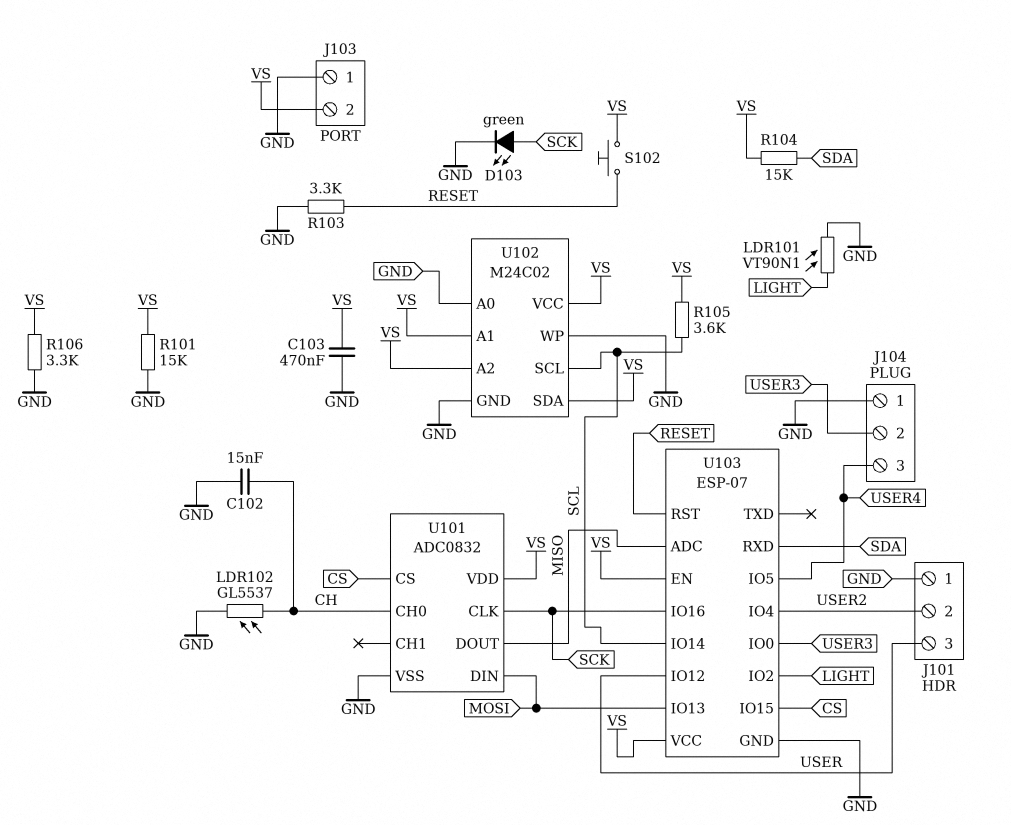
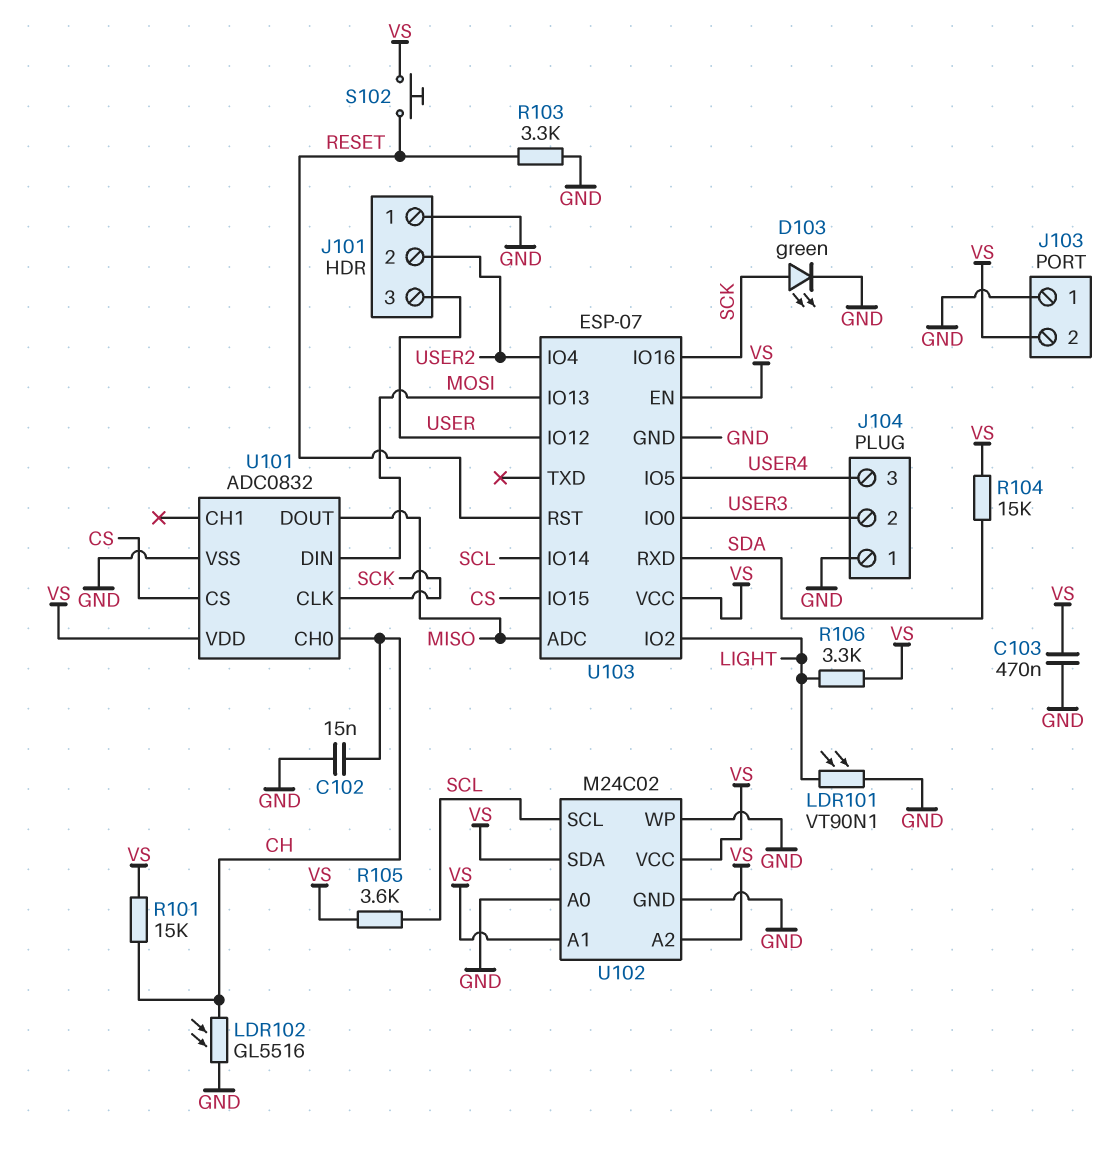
LDR102: GL5537 (CH, GND) -> GL5516 (CH, GND)
R101: 15k (GND, VS) -> 15k (CH, VS)
R106: 3.3k (GND, VS) -> 3.3k (LIGHT, VS)

